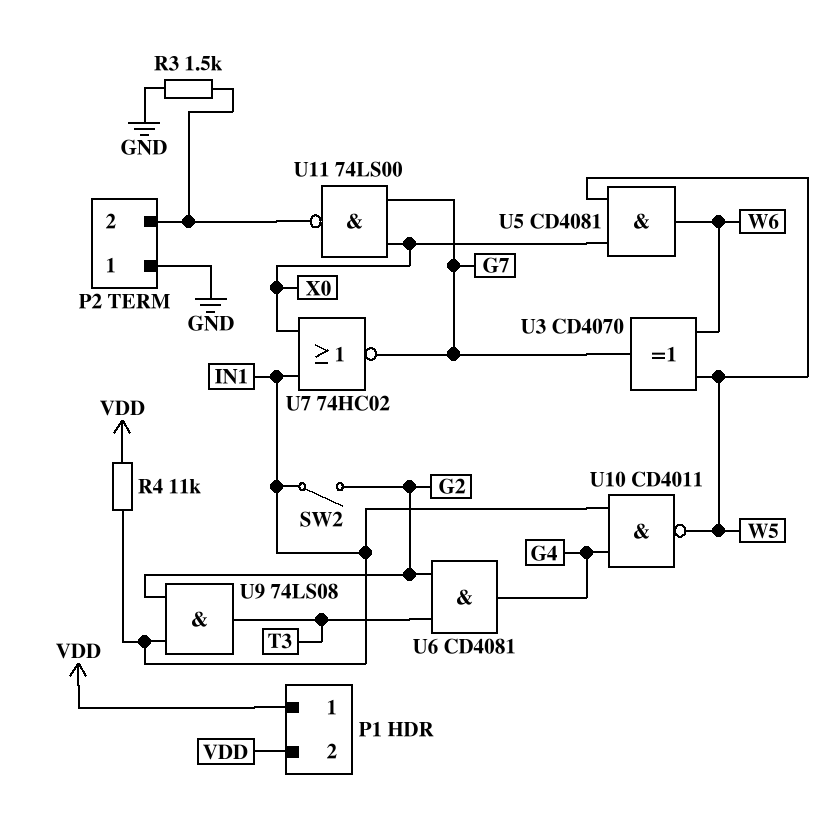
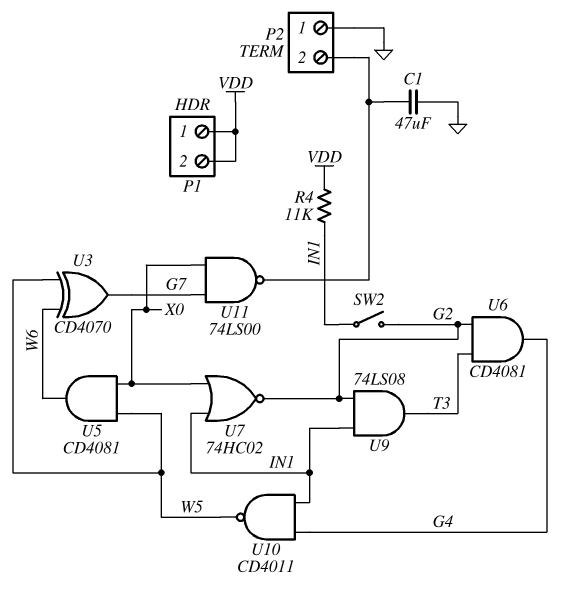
C1: none -> 47uF (GND, P2/2)
R3: 1.5k (GND, P2/2) -> none
U7: NOR 74HC02 (in IN1, in X0, out G7) -> NOR 74HC02 (in IN1, in X0, out G2)

